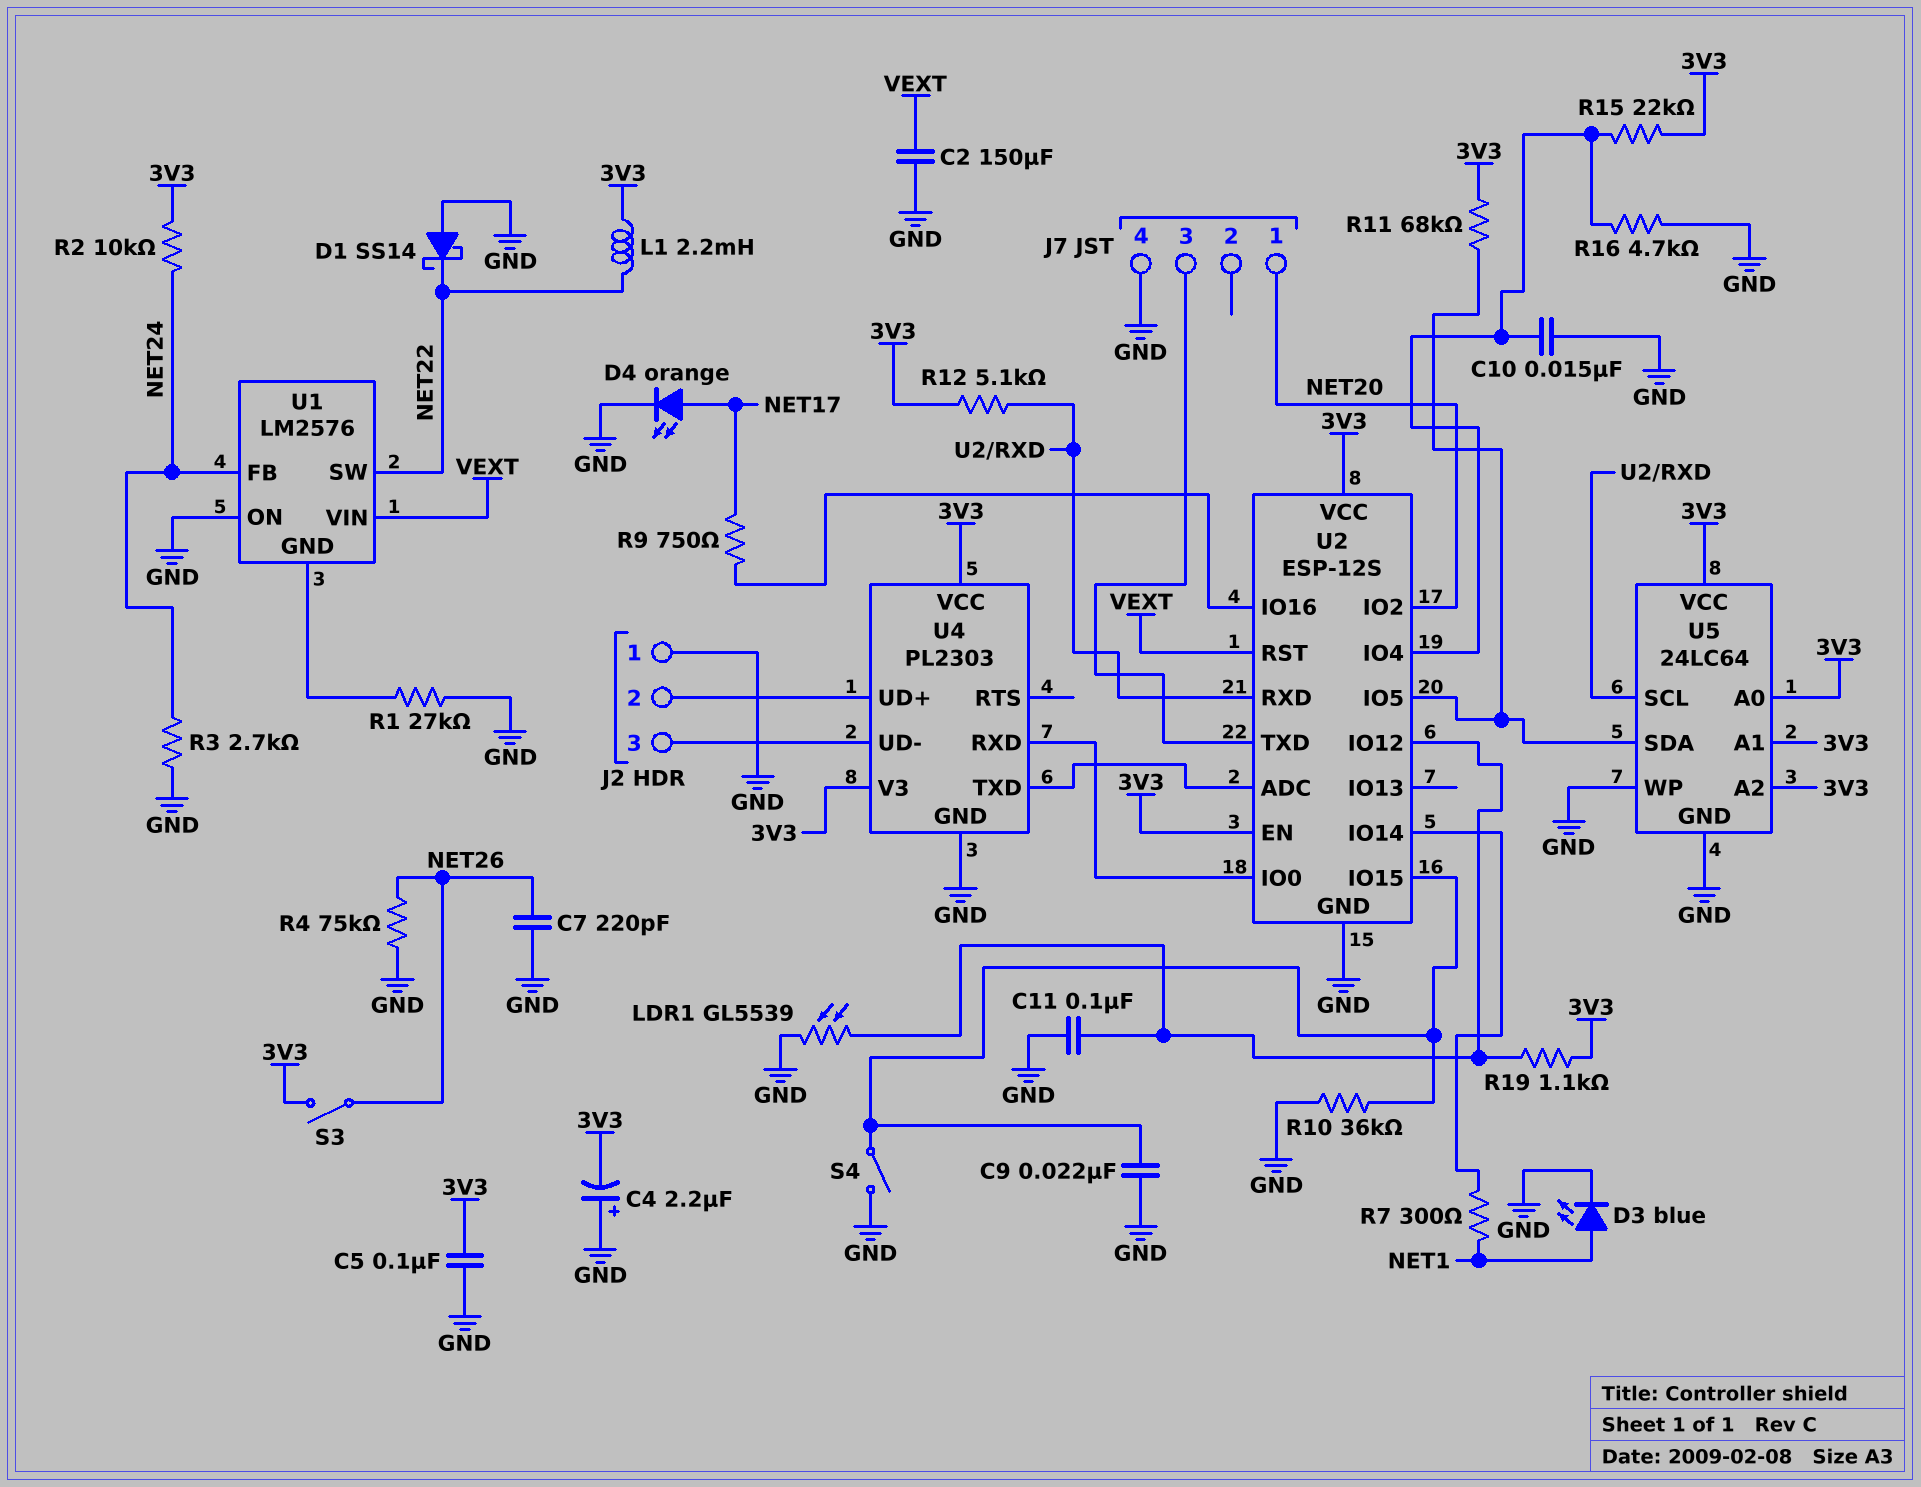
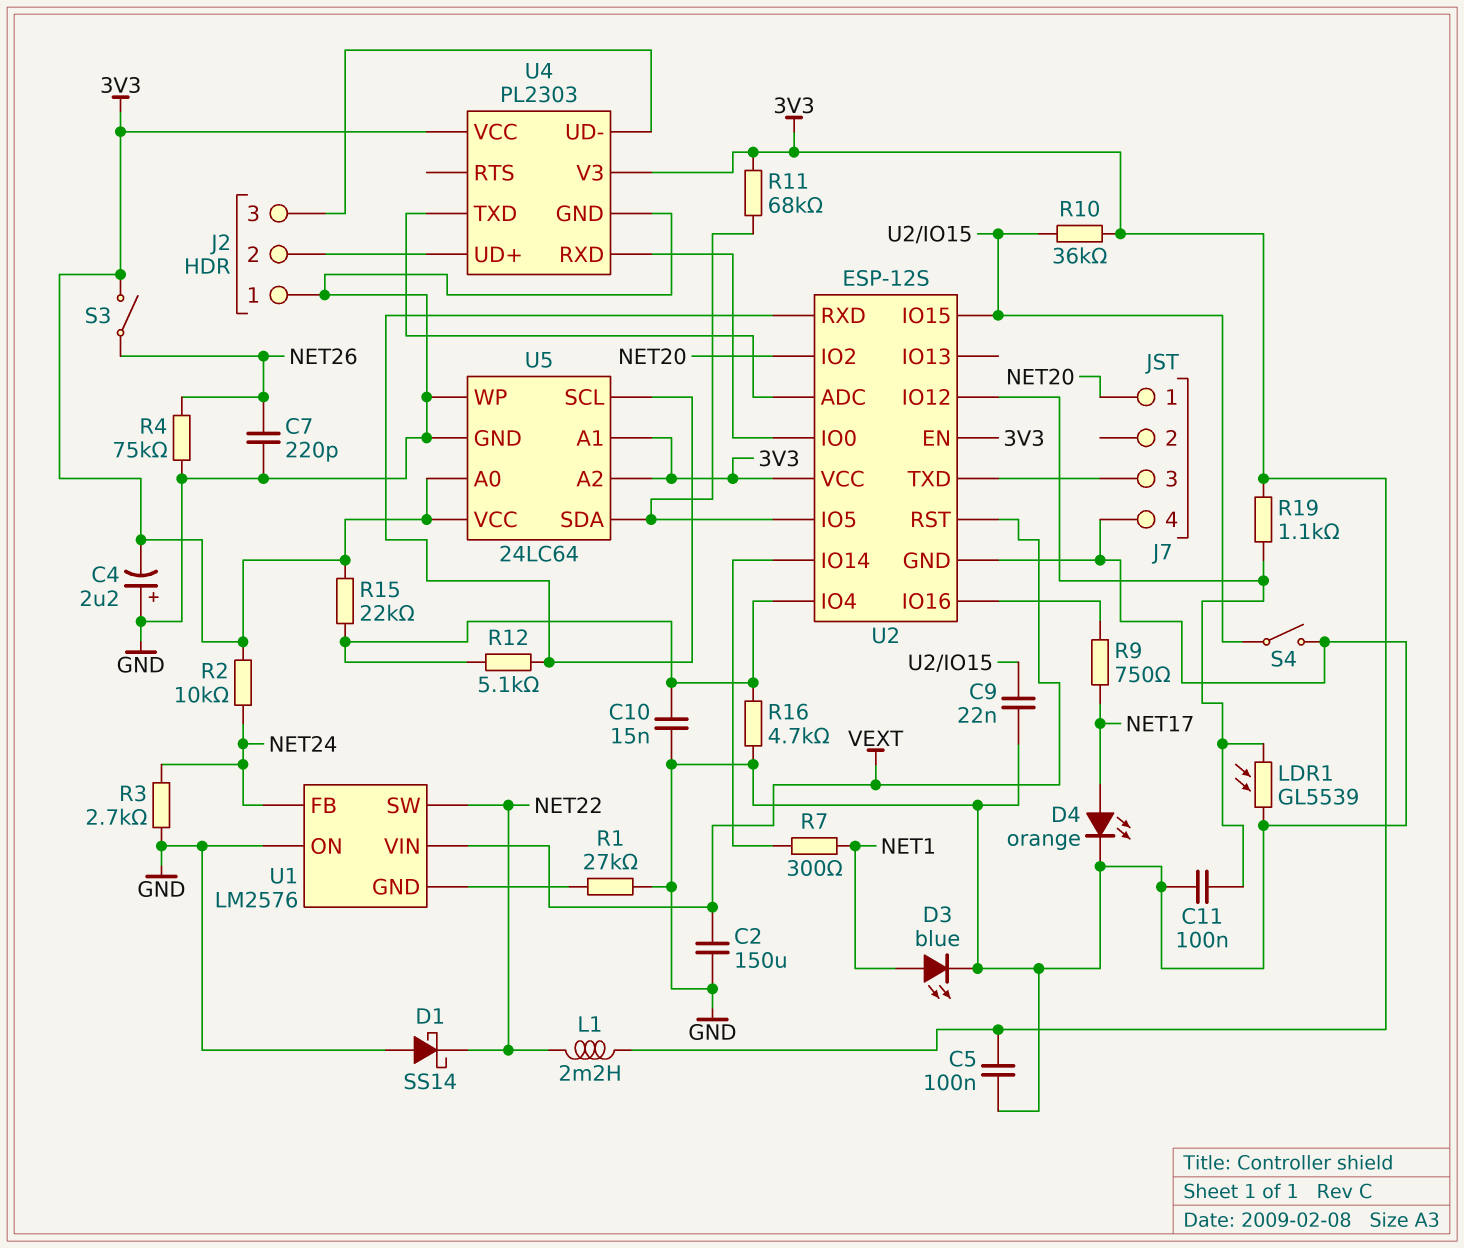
R10: 36k (GND, U2/IO15) -> 36k (3V3, U2/IO15)
R12: 5.1k (3V3, U2/RXD) -> 5.1k (U2/IO4, U2/RXD)

